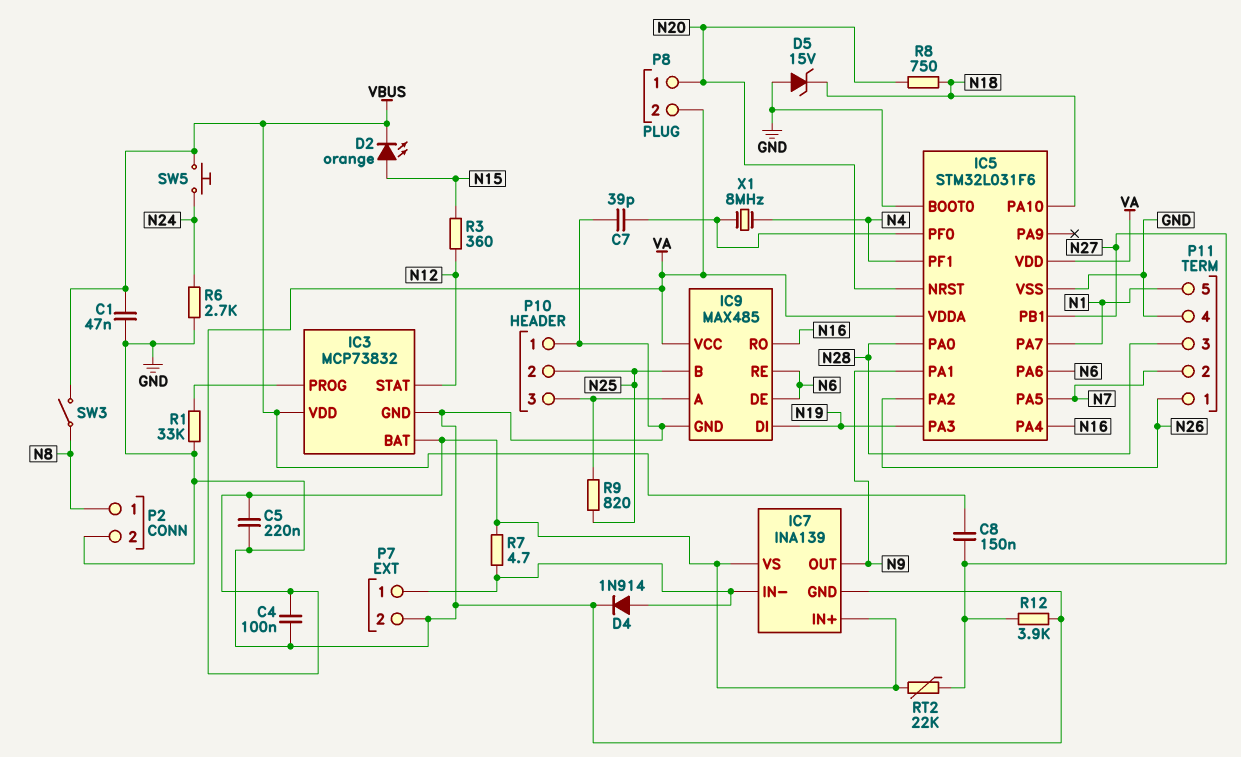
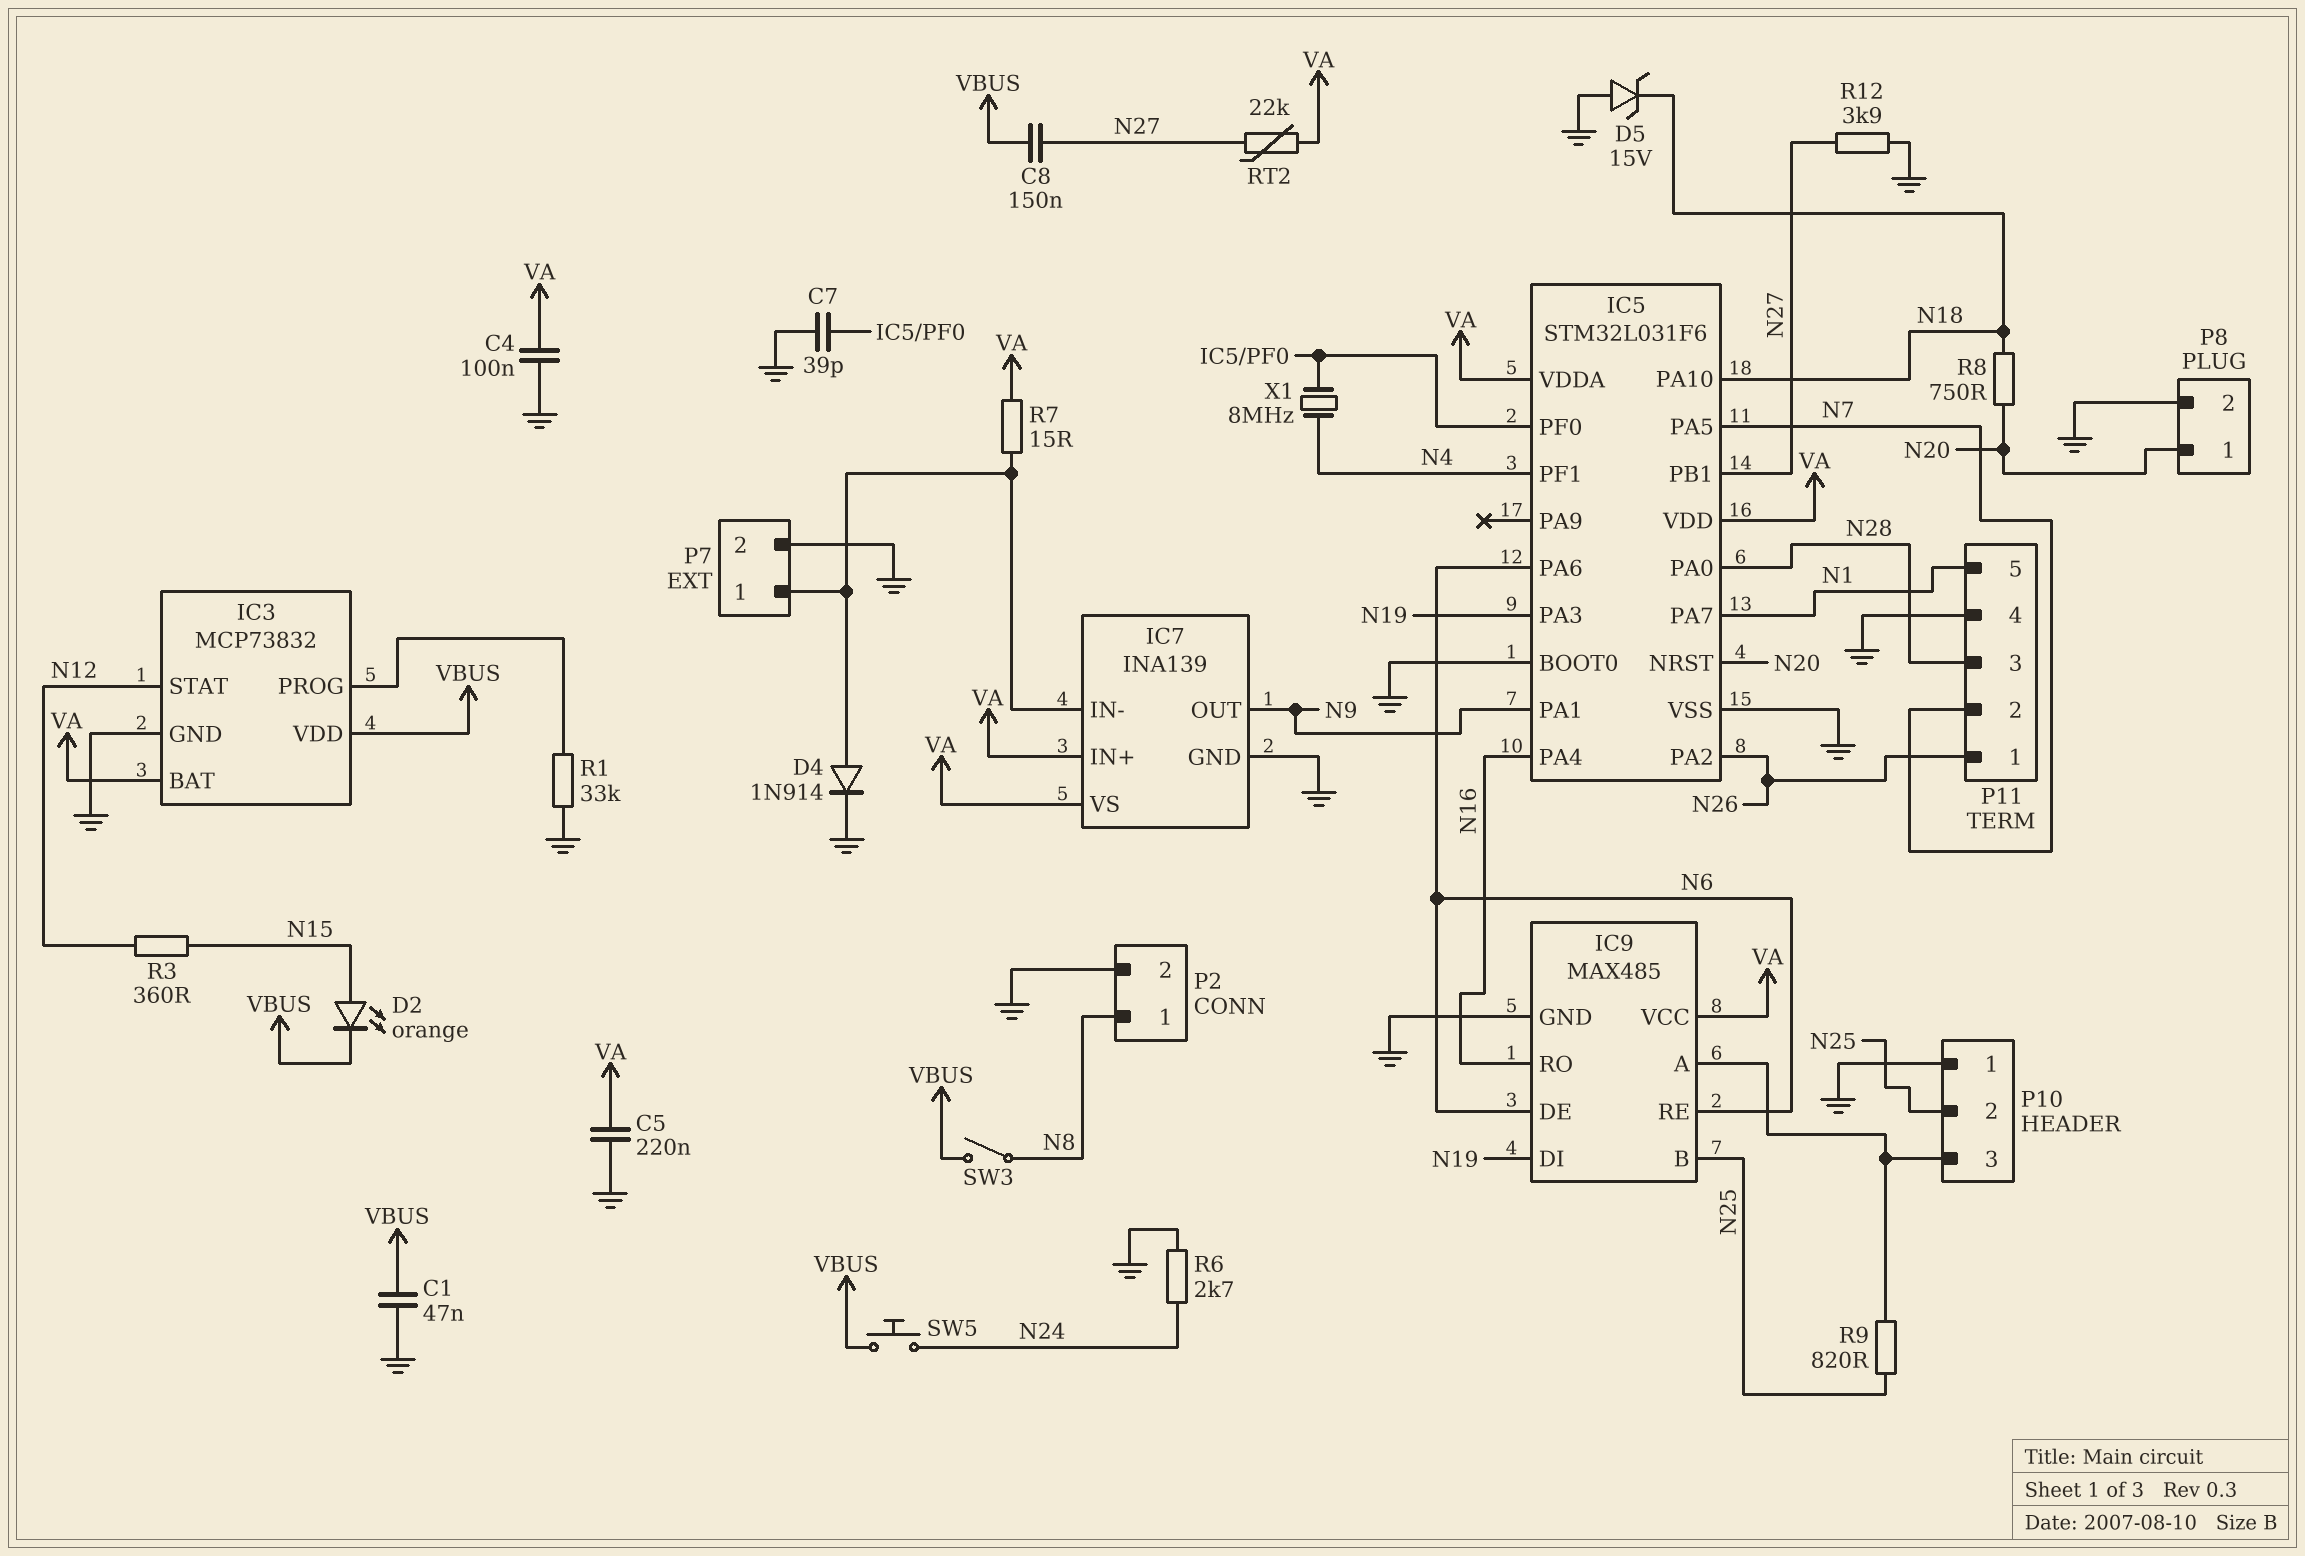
P8 pin 2: VA -> GND
R7: 4.7 (IC7/IN-, VA) -> 15 (IC7/IN-, VA)

